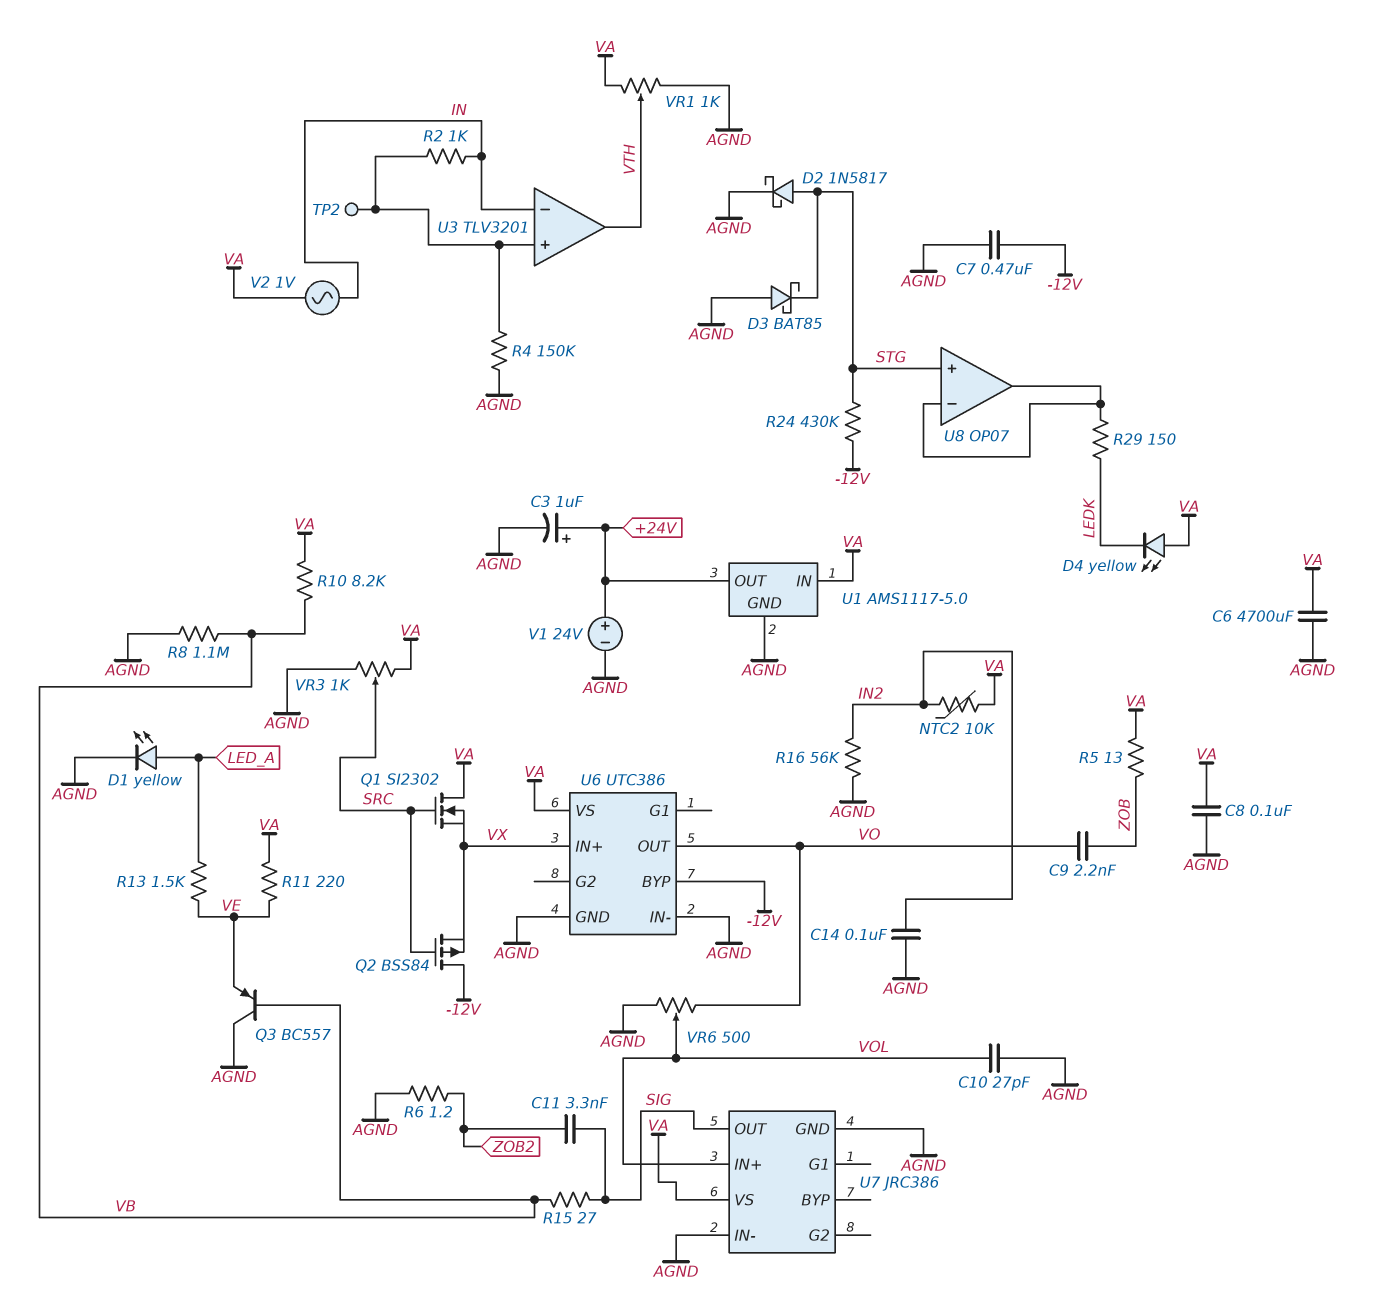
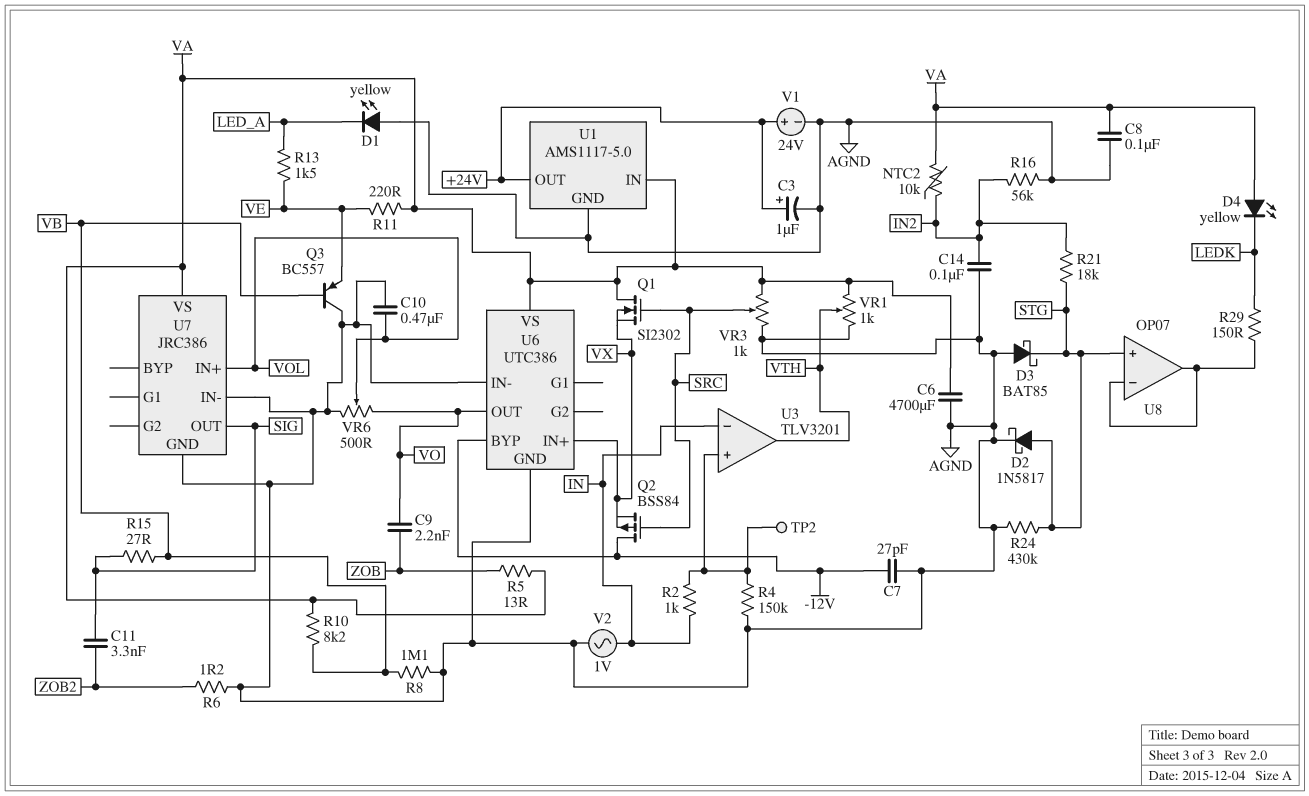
C7: 470nF (-12V, AGND) -> 27pF (-12V, AGND)
C10: 27pF (AGND, VOL) -> 470nF (AGND, VOL)
D1: LED yellow (A LED_A, K AGND) -> LED yellow (A AGND, K LED_A)
R21: none -> 18k (IN2, STG)
R24: 430k (-12V, STG) -> 430k (AGND, STG)
V2: AC 1V (IN, VA) -> AC 1V (AGND, IN)

